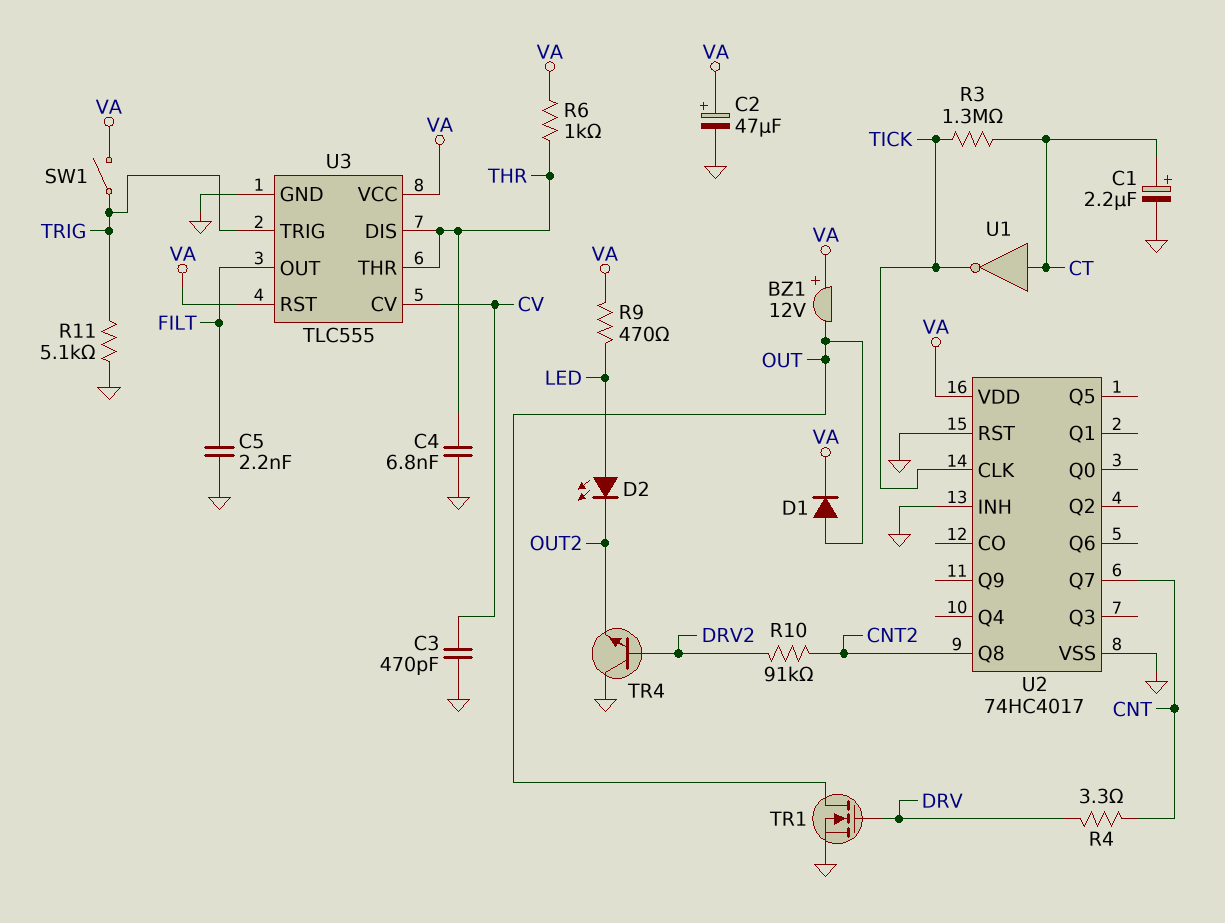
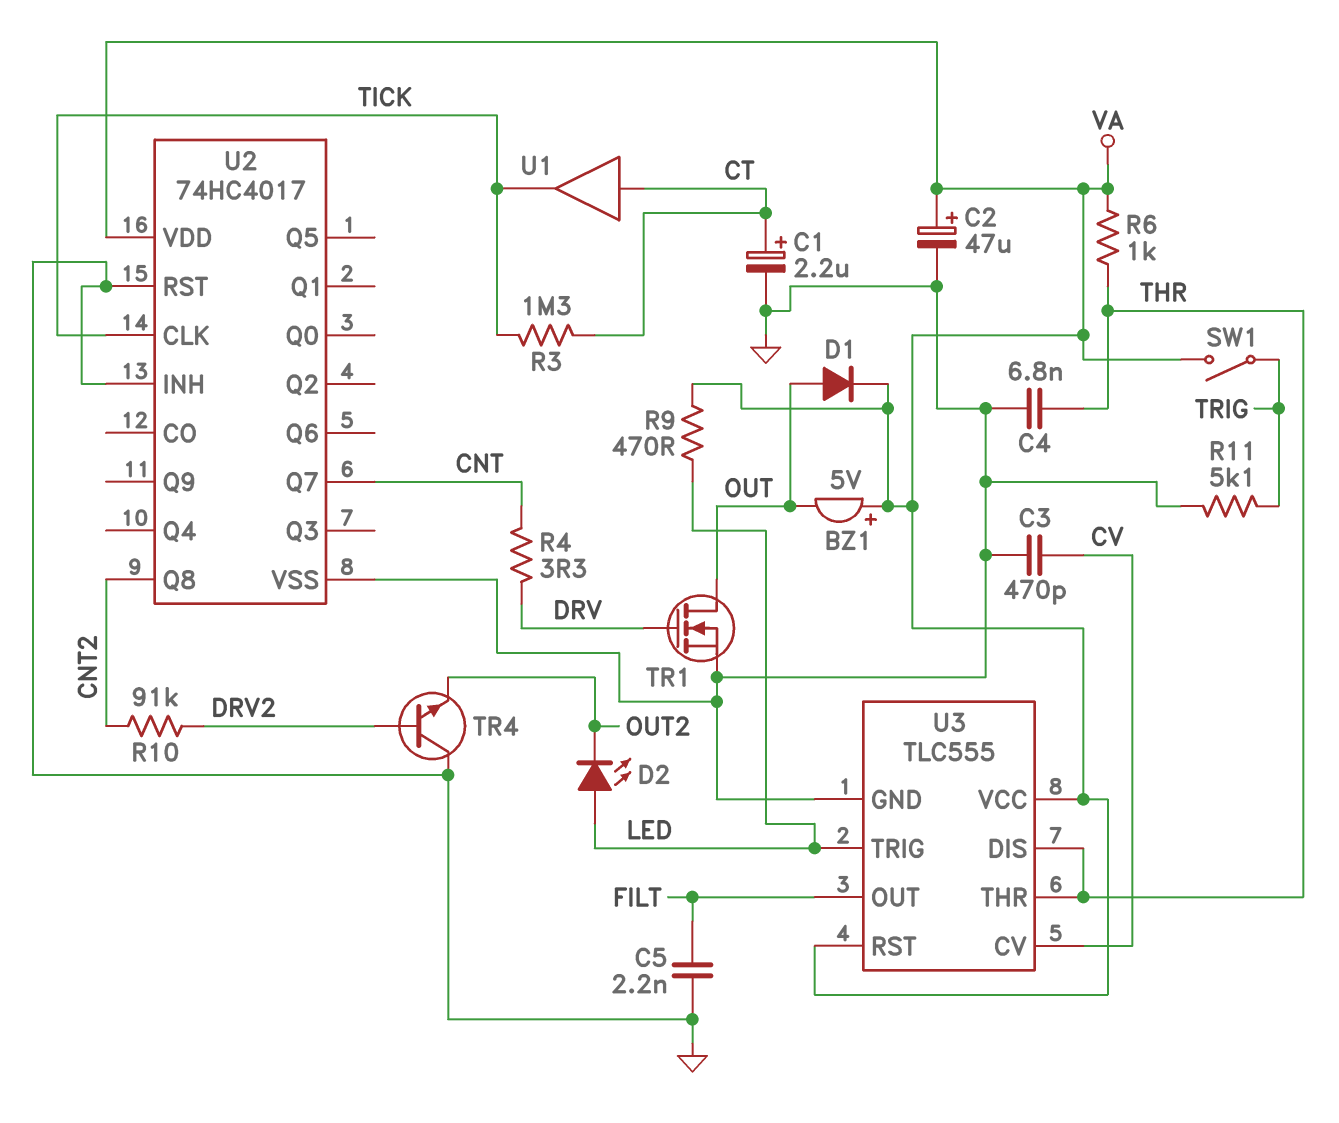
BZ1: buzzer 12V (plus VA, minus OUT) -> buzzer 5V (plus VA, minus OUT)
U1: NOT (in CT, out TICK) -> buffer (in CT, out TICK)
U3 pin TRIG: TRIG -> LED

